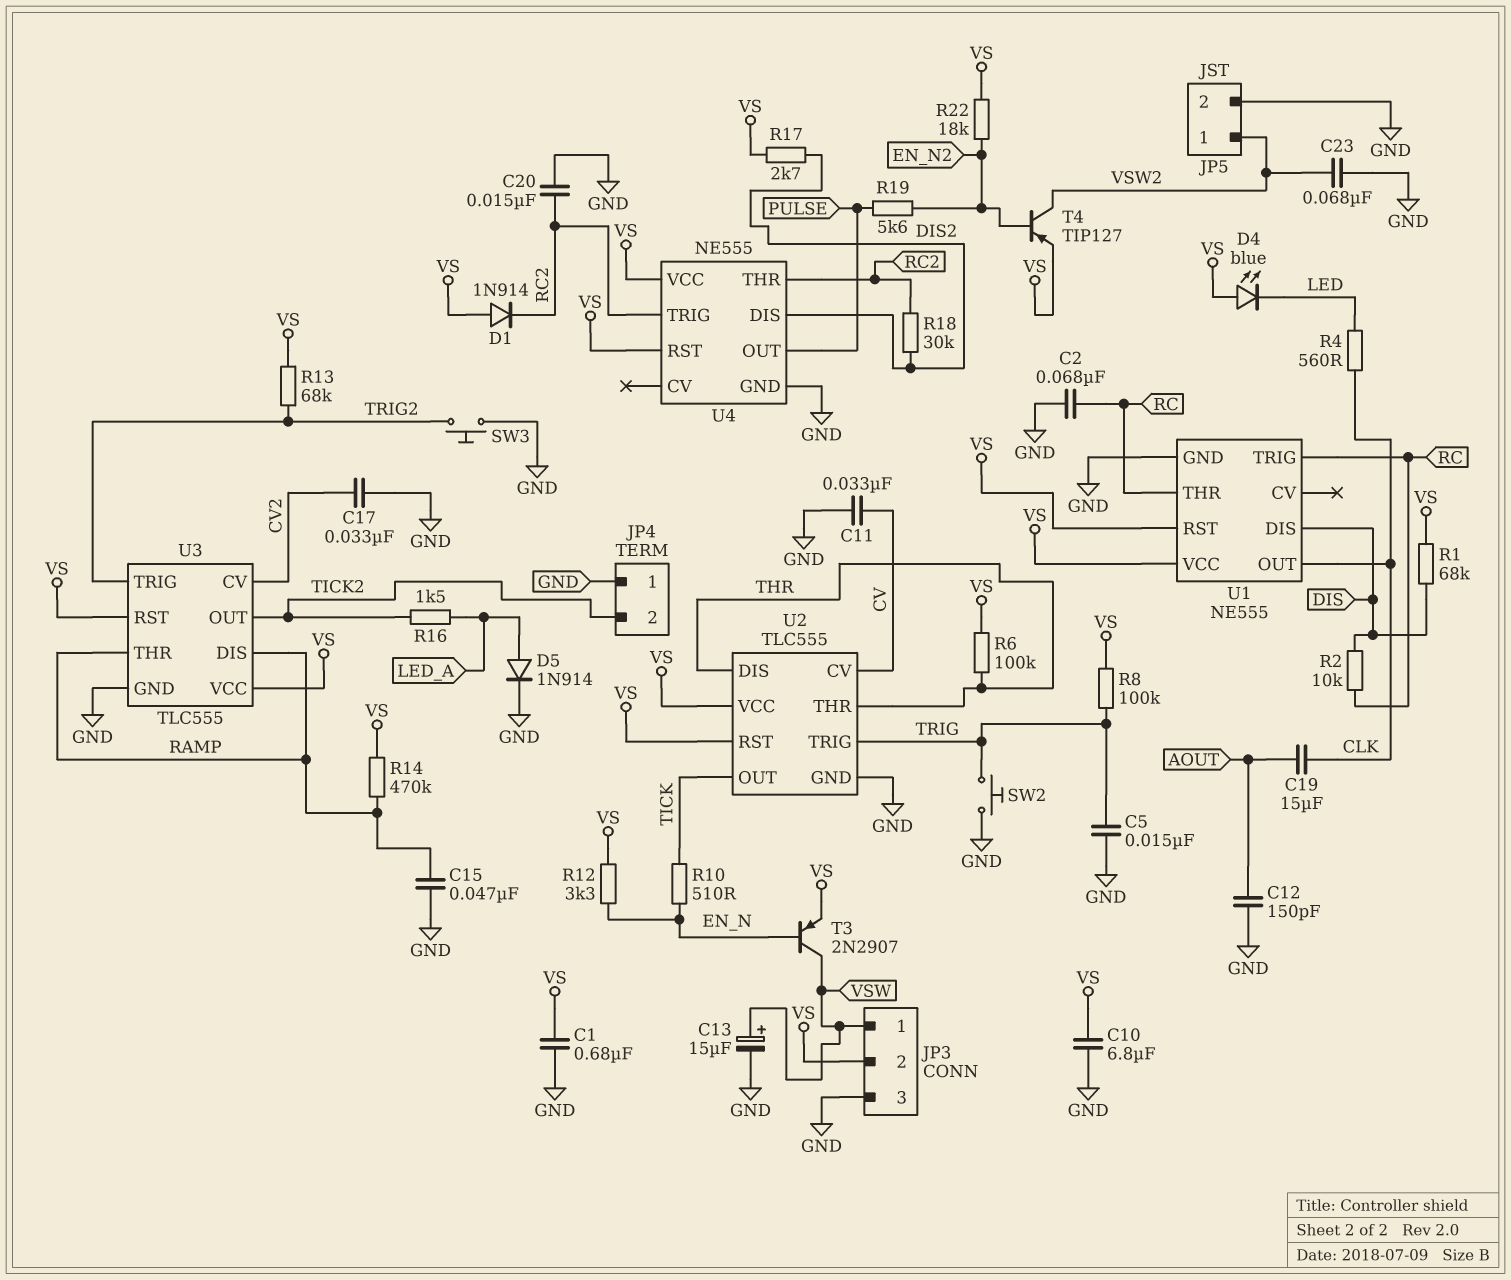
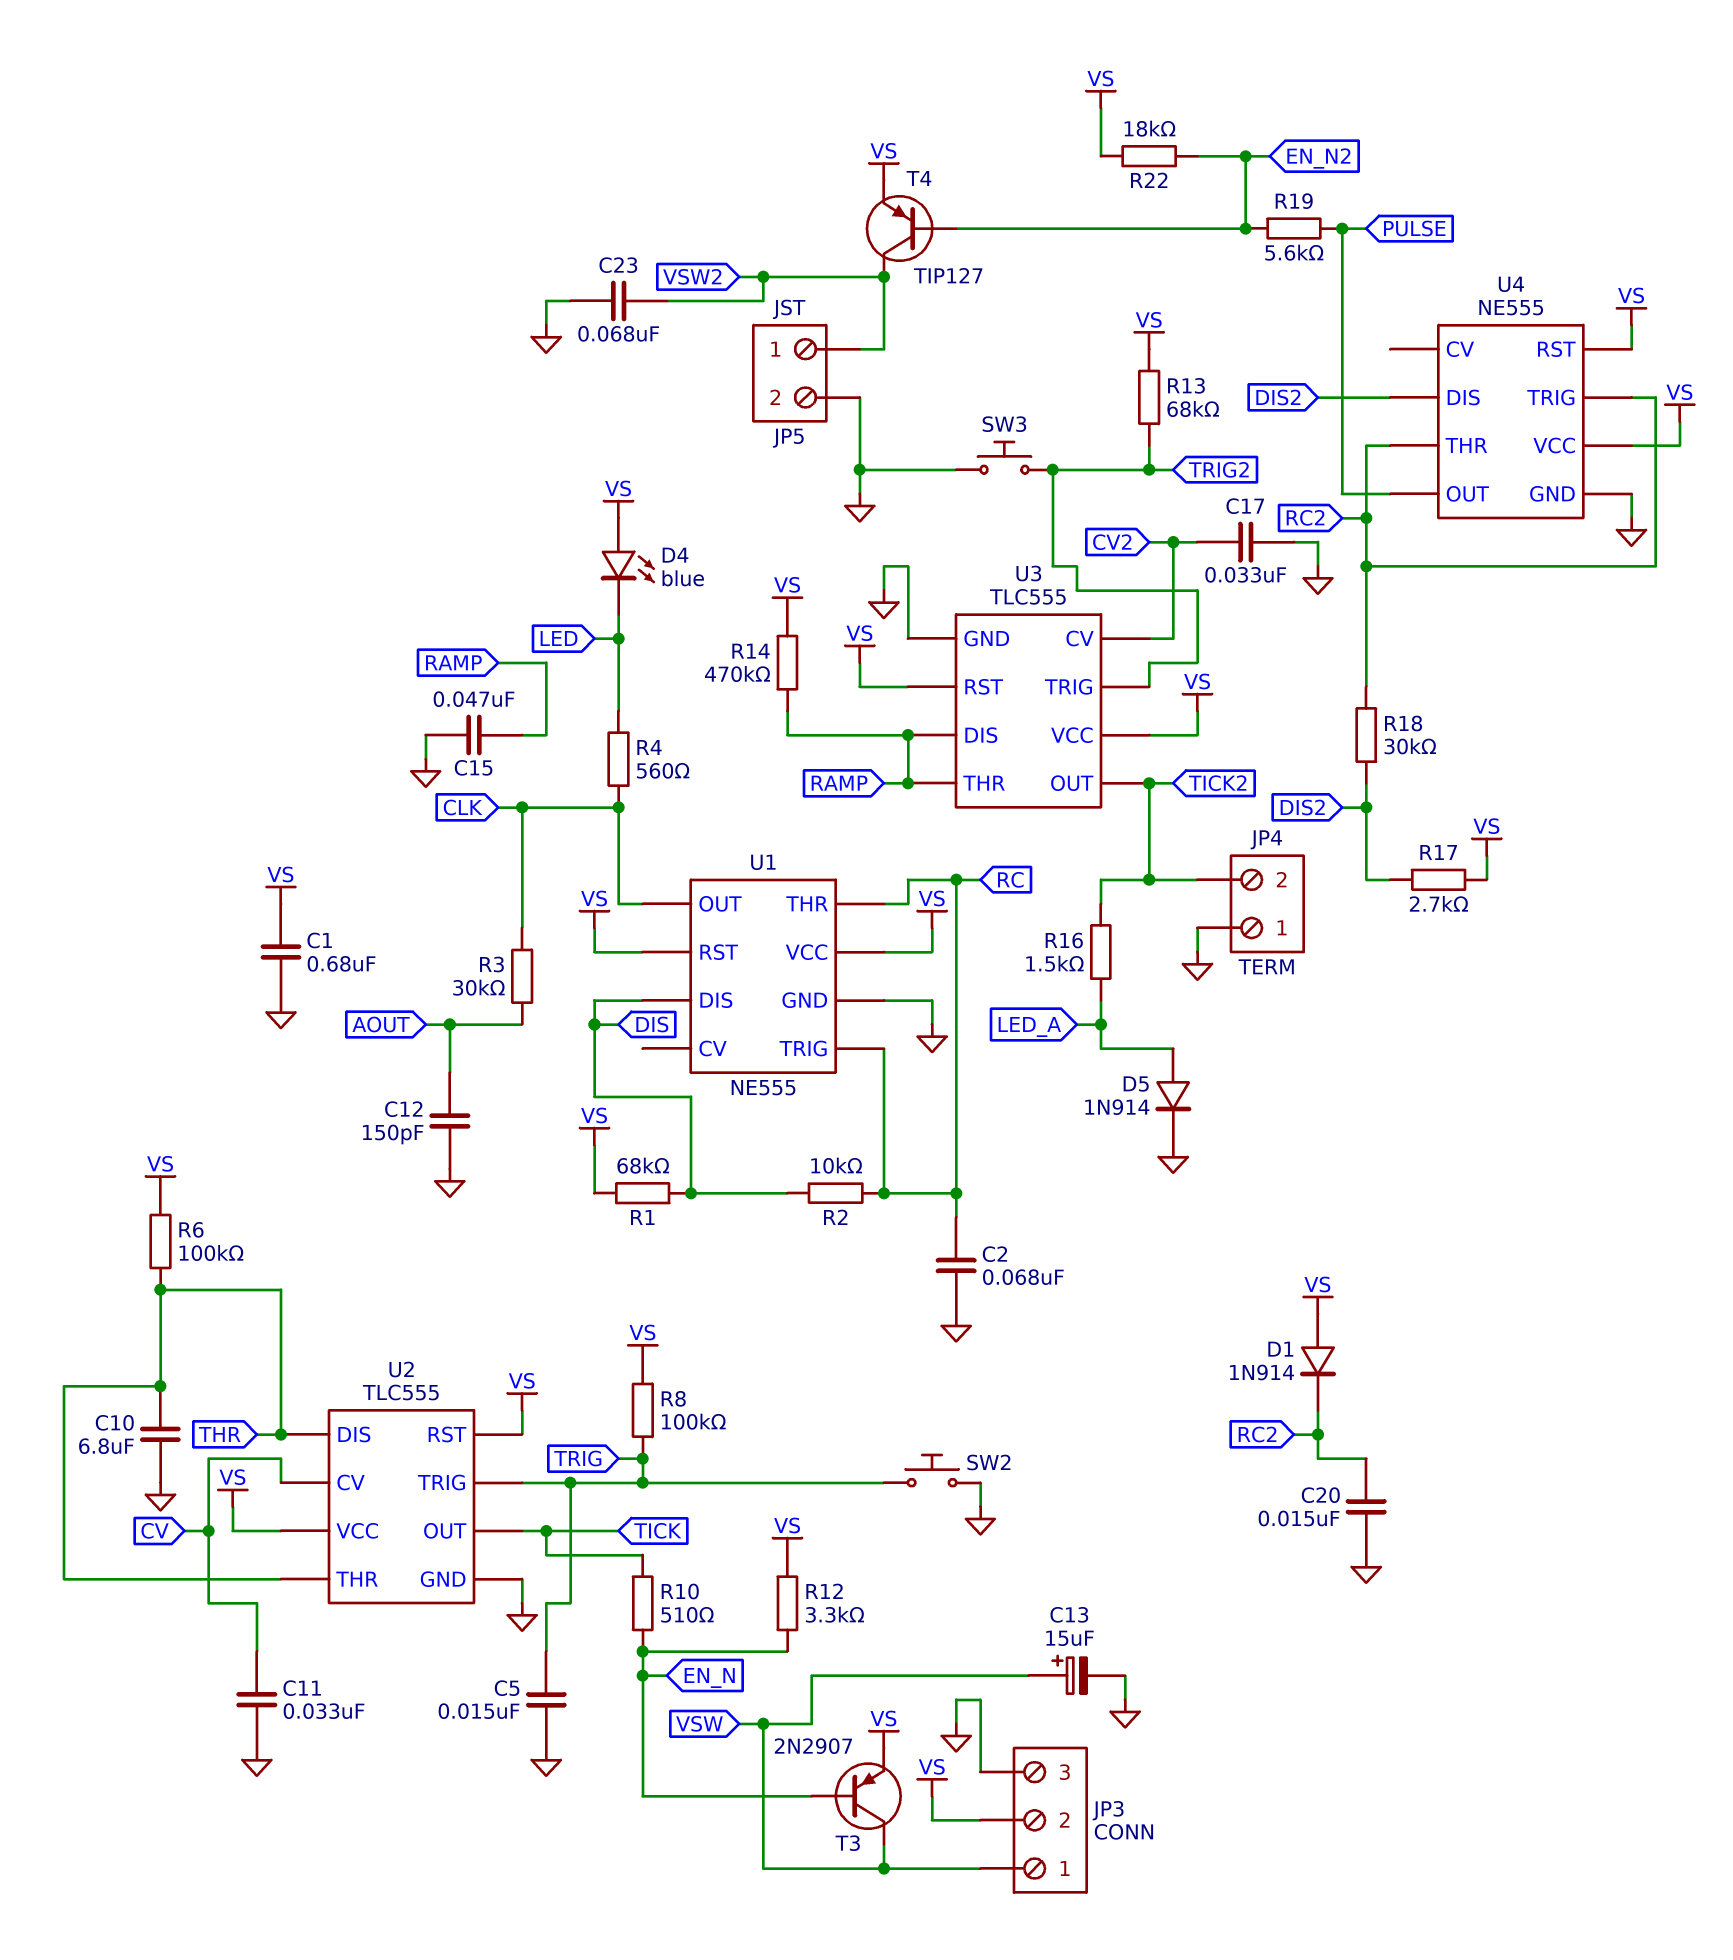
C10: 6.8uF (GND, VS) -> 6.8uF (GND, THR)
C19: 15uF (AOUT, CLK) -> none
R3: none -> 30k (AOUT, CLK)

